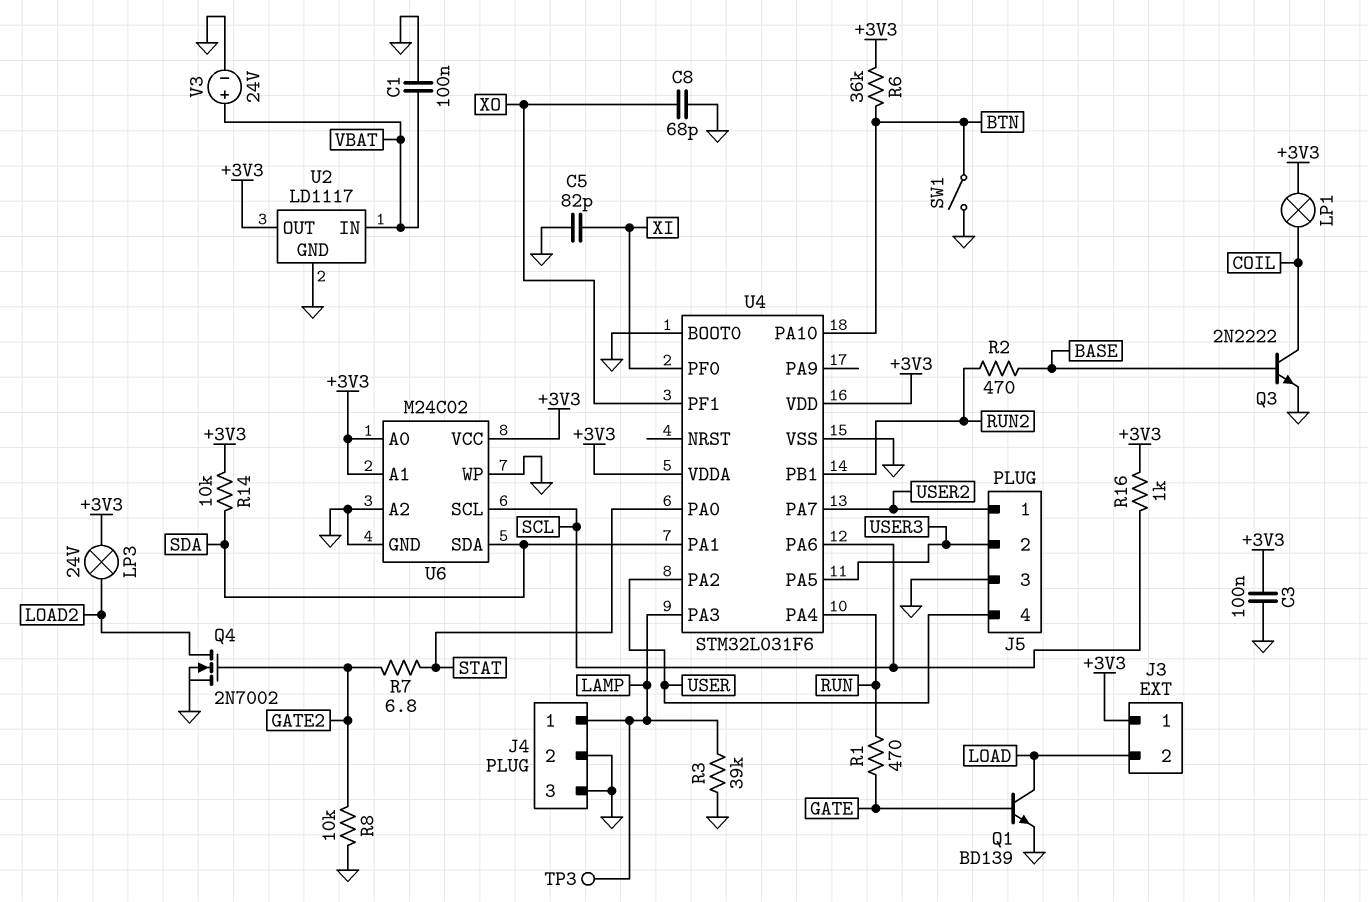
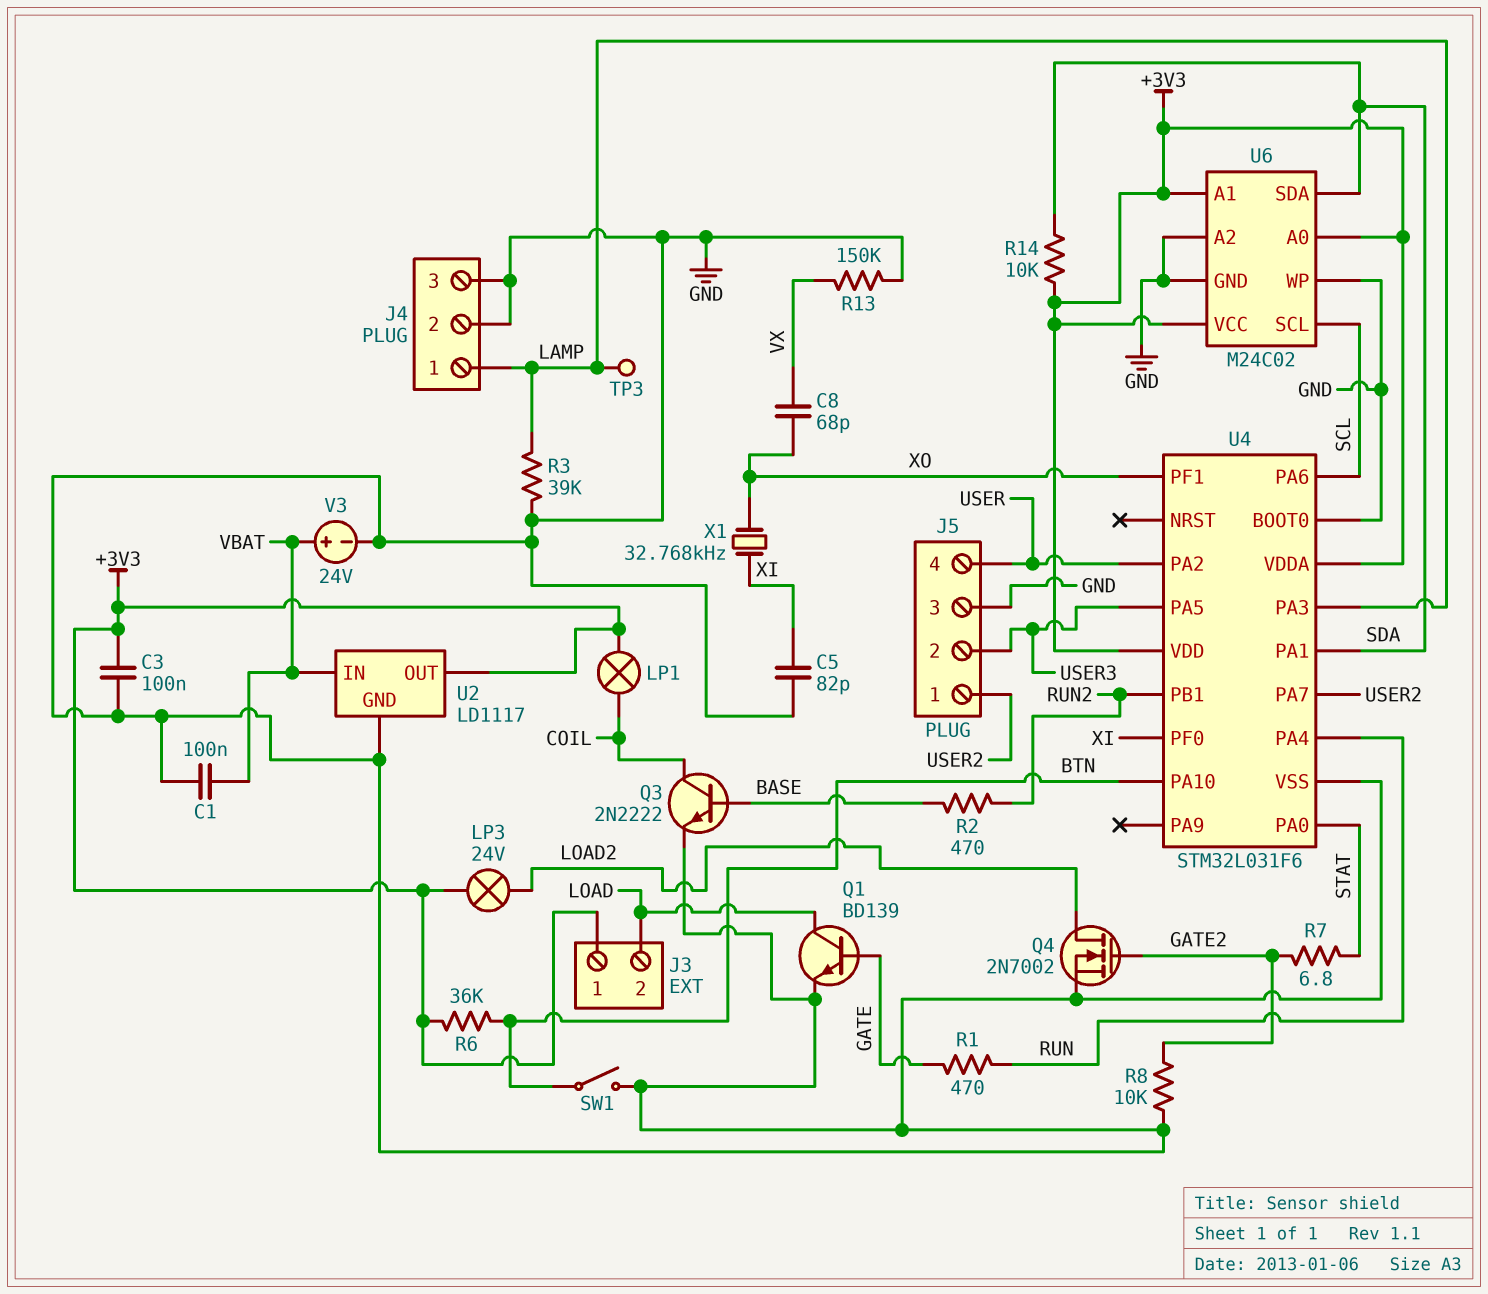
C8: 68pF (GND, XO) -> 68pF (VX, XO)
R13: none -> 150k (GND, VX)
R16: 1k (+3V3, SCL) -> none
X1: none -> 32.768kHz (XI, XO)

